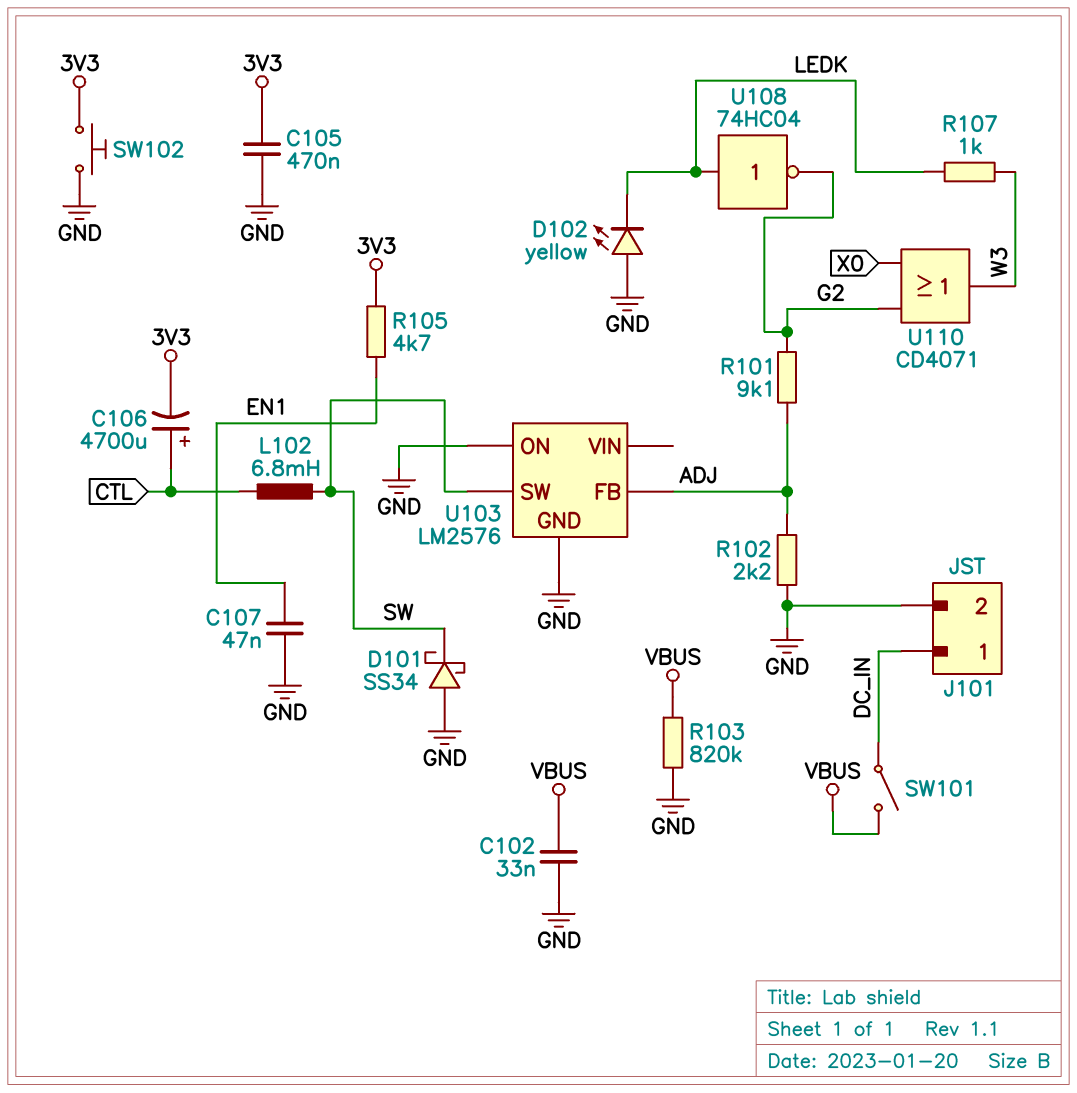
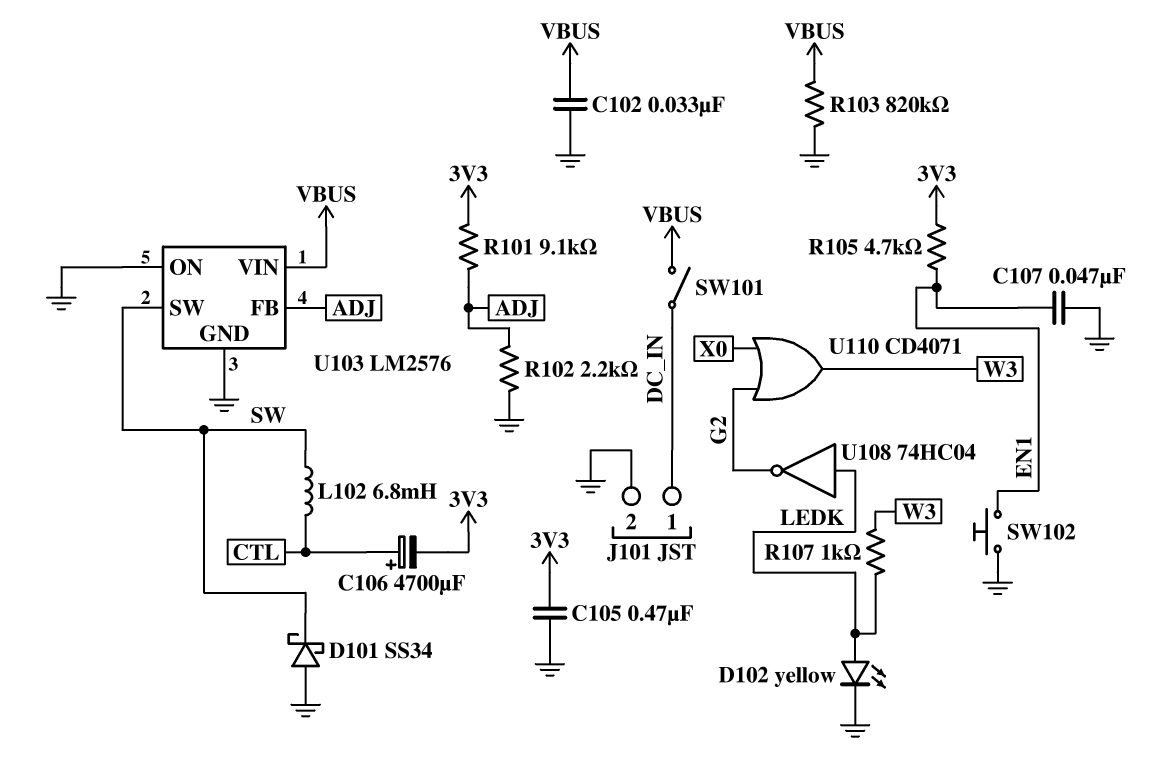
D102: LED yellow (A GND, K LEDK) -> LED yellow (A LEDK, K GND)
R101: 9.1k (ADJ, G2) -> 9.1k (3V3, ADJ)
SW102: button (3V3, GND) -> button (EN1, GND)
U103 pin VIN: none -> VBUS

